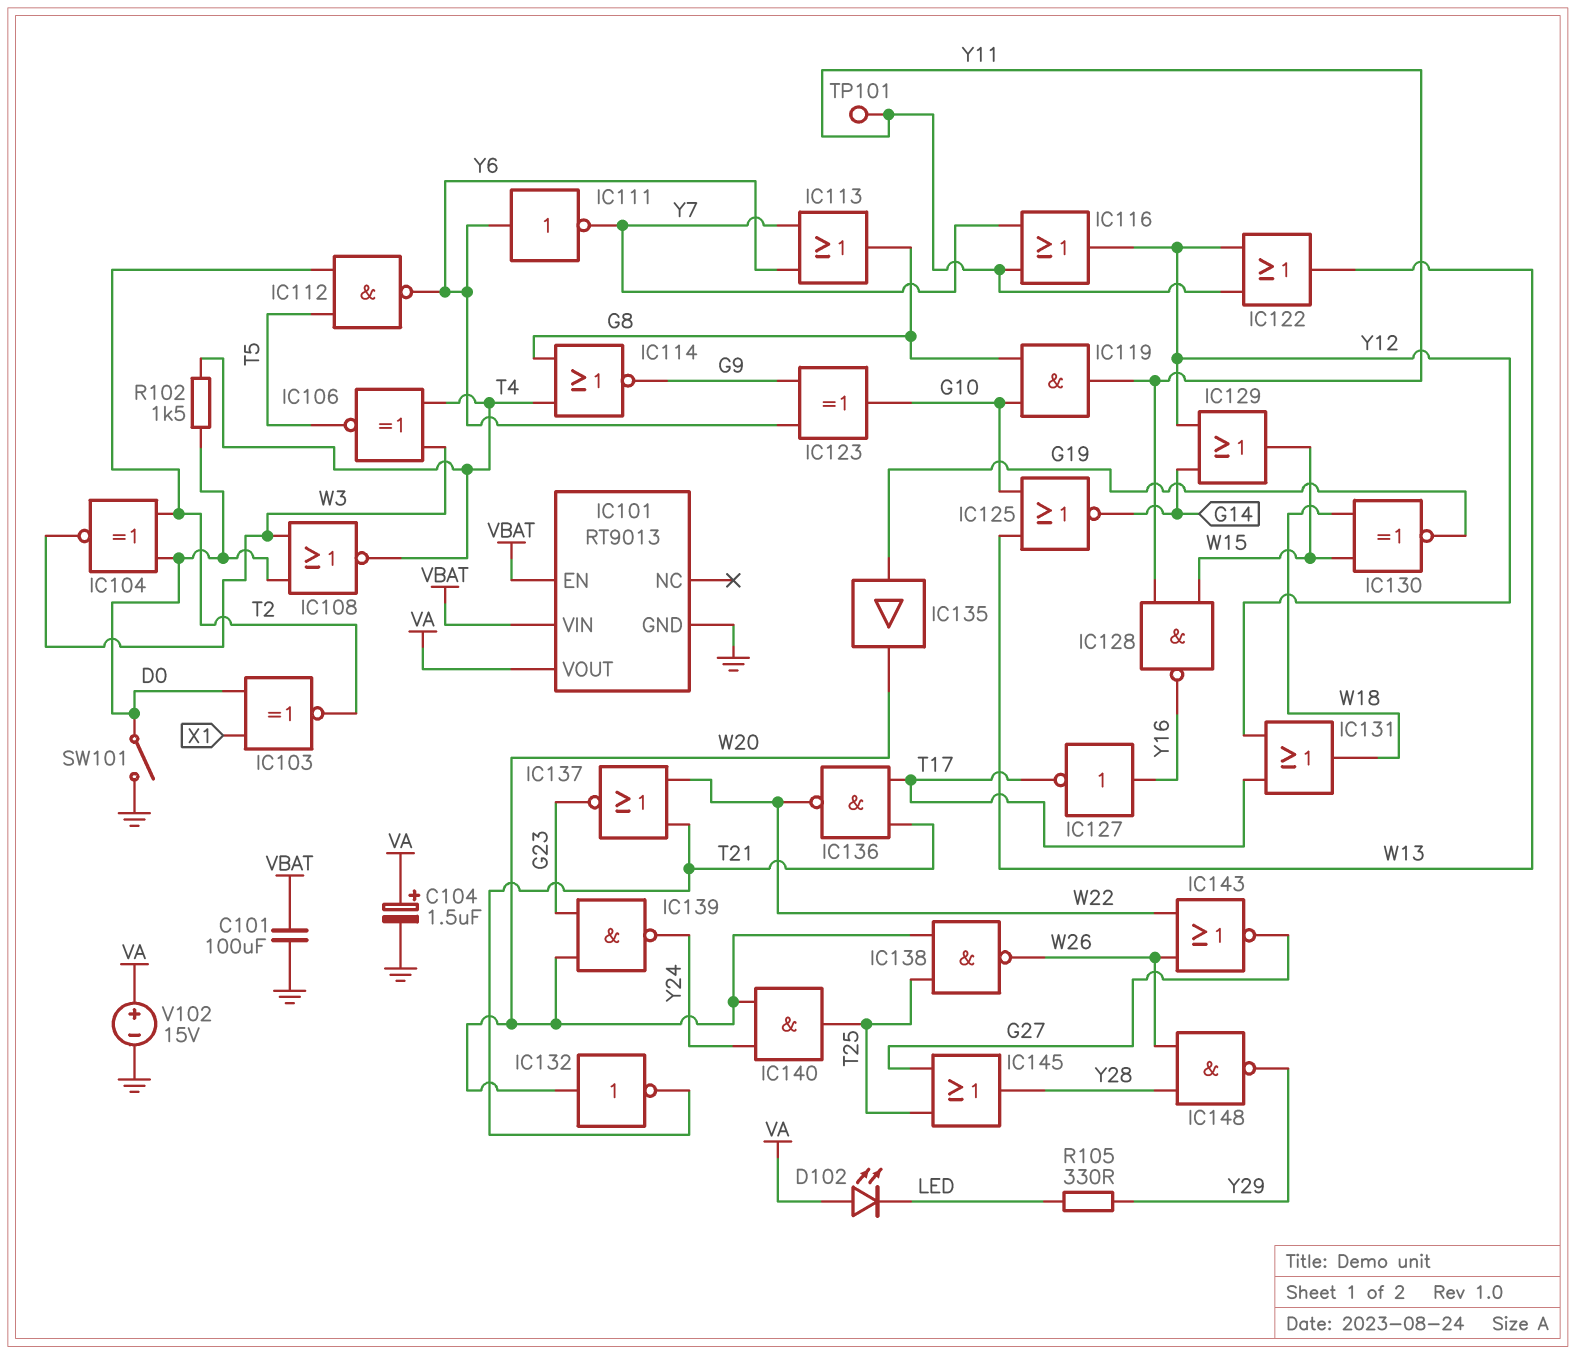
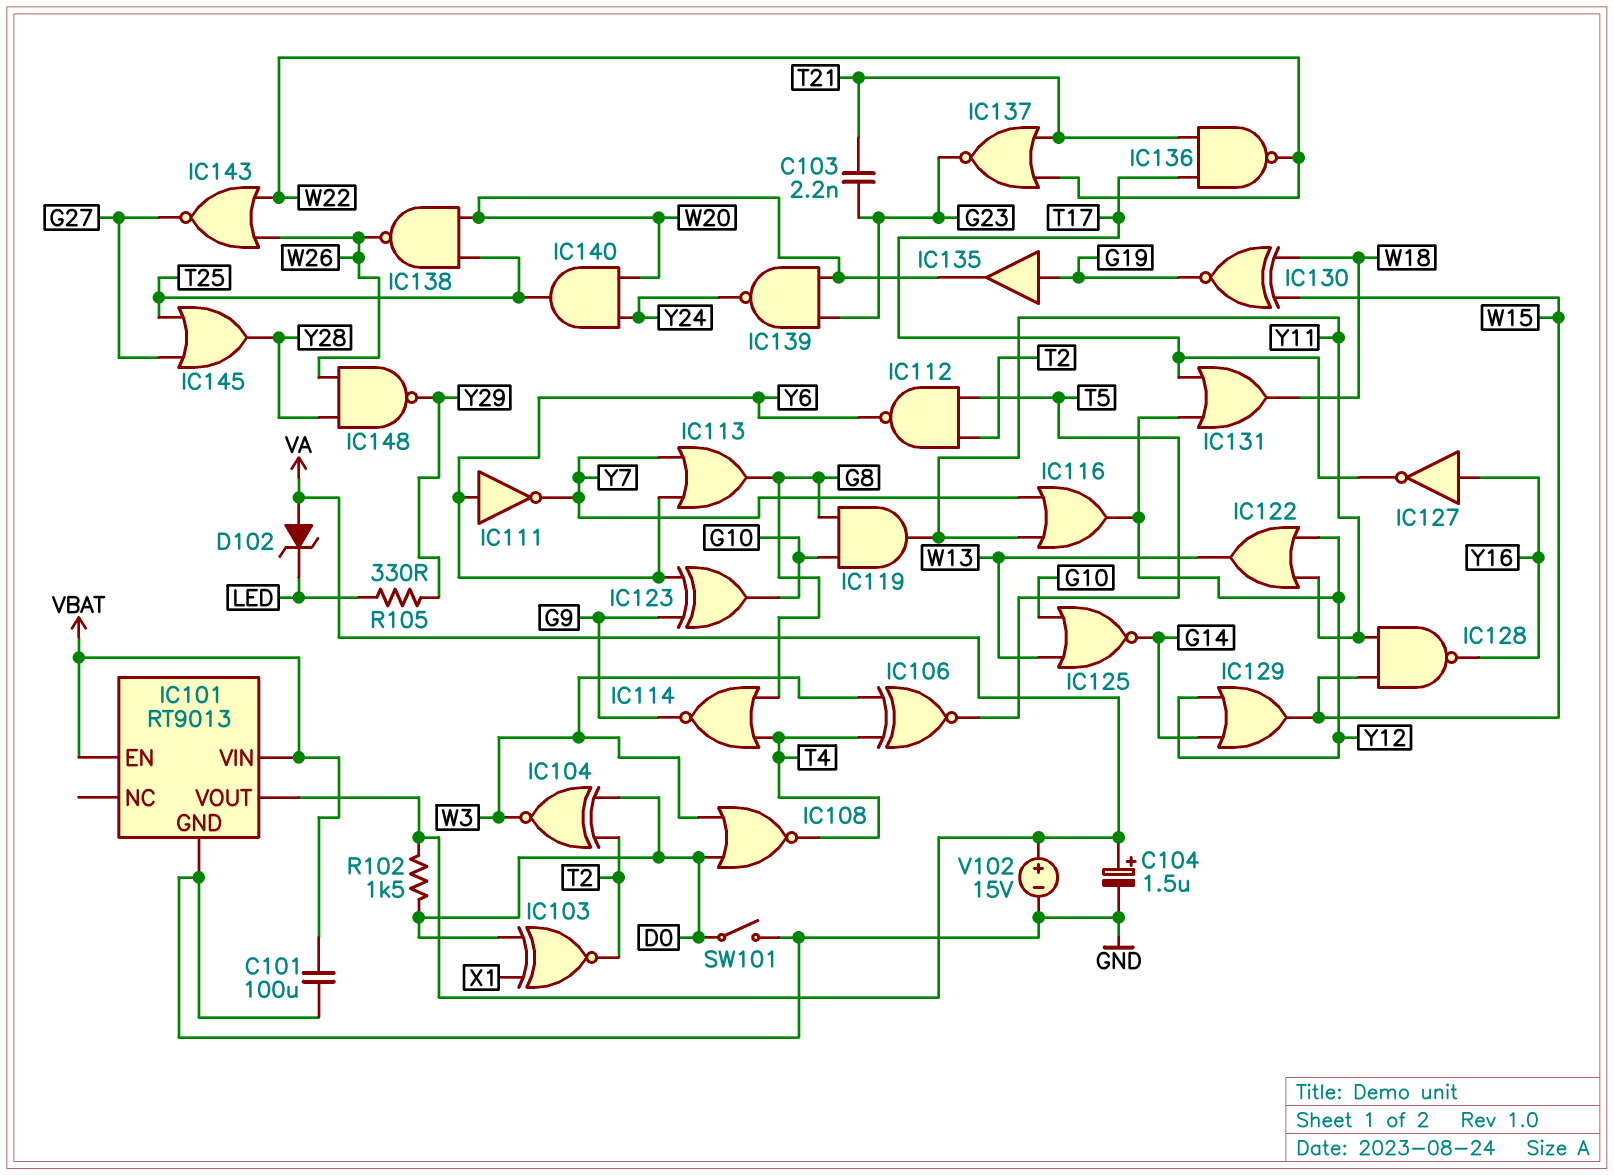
C103: none -> 2.2nF (G23, T21)
D102: LED (A VA, K LED) -> zener (A VA, K LED)
IC132: NOT (in W20, out T21) -> none
R102: 1.5k (D0, T4) -> 1.5k (D0, VA)
TP101: test point (Y11) -> none

